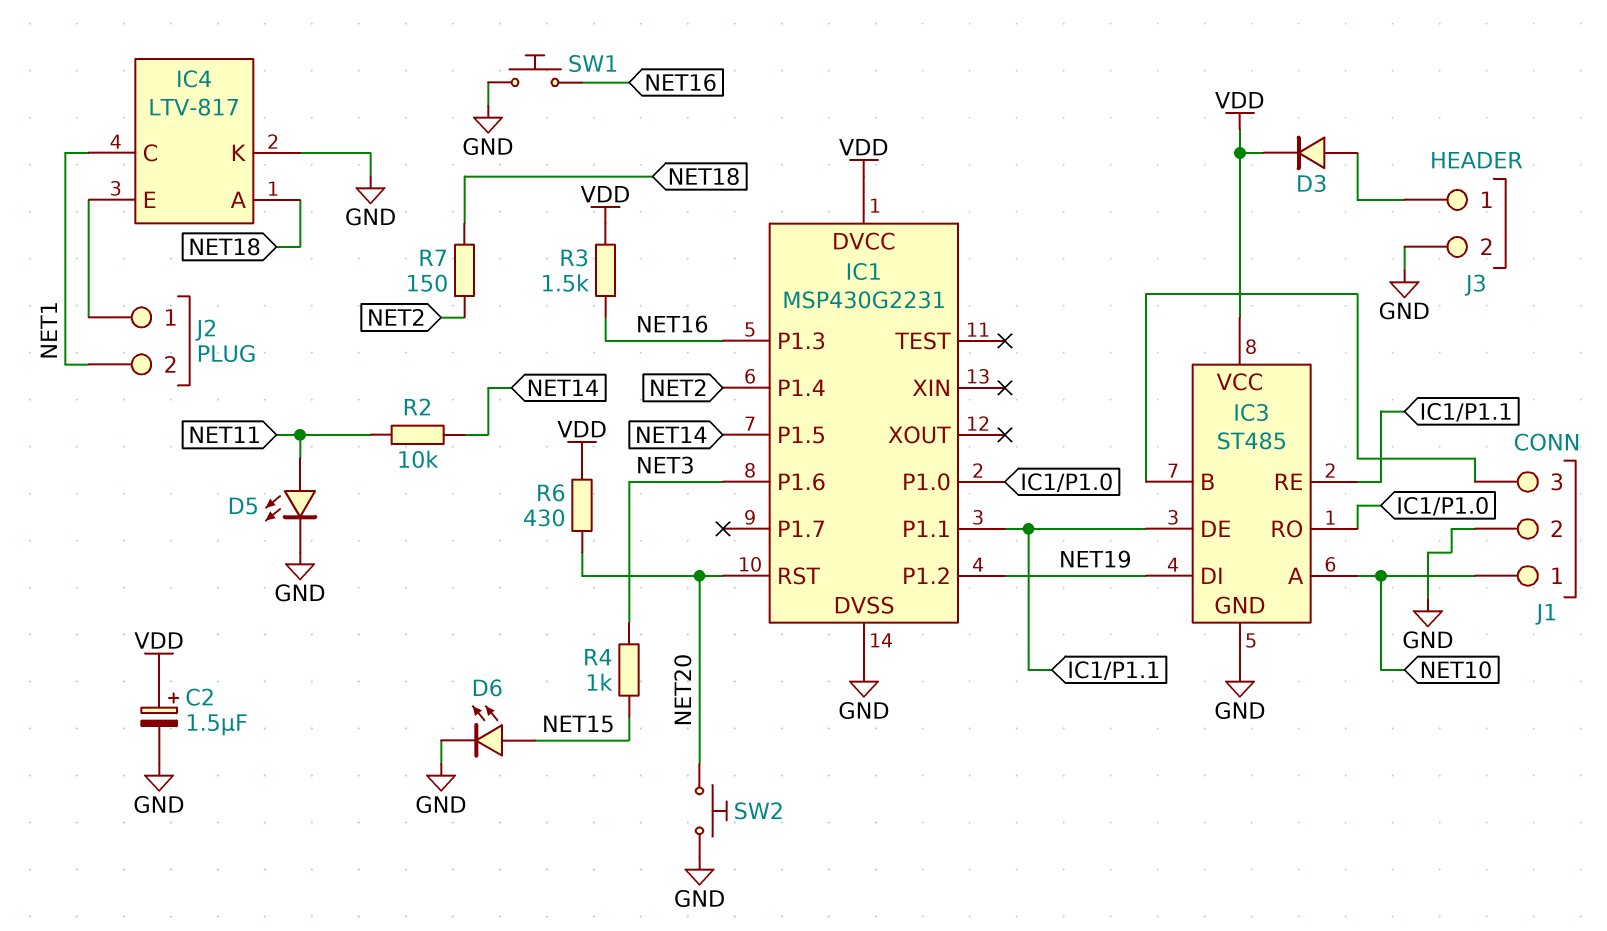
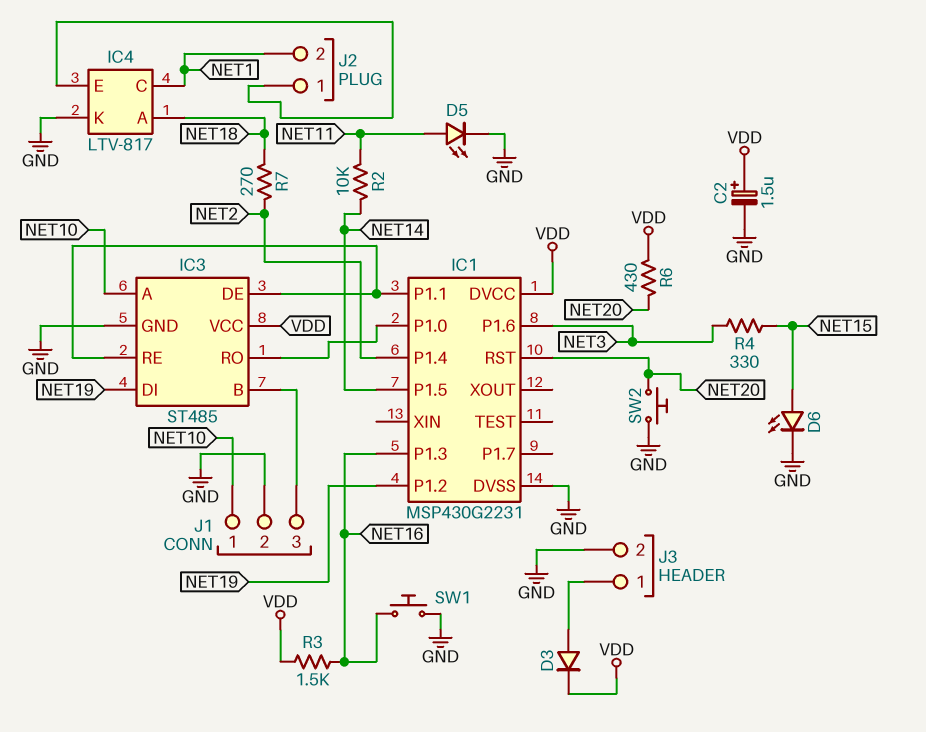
R4: 1k (NET3, NET15) -> 330 (NET3, NET15)
R7: 150 (NET2, NET18) -> 270 (NET2, NET18)

